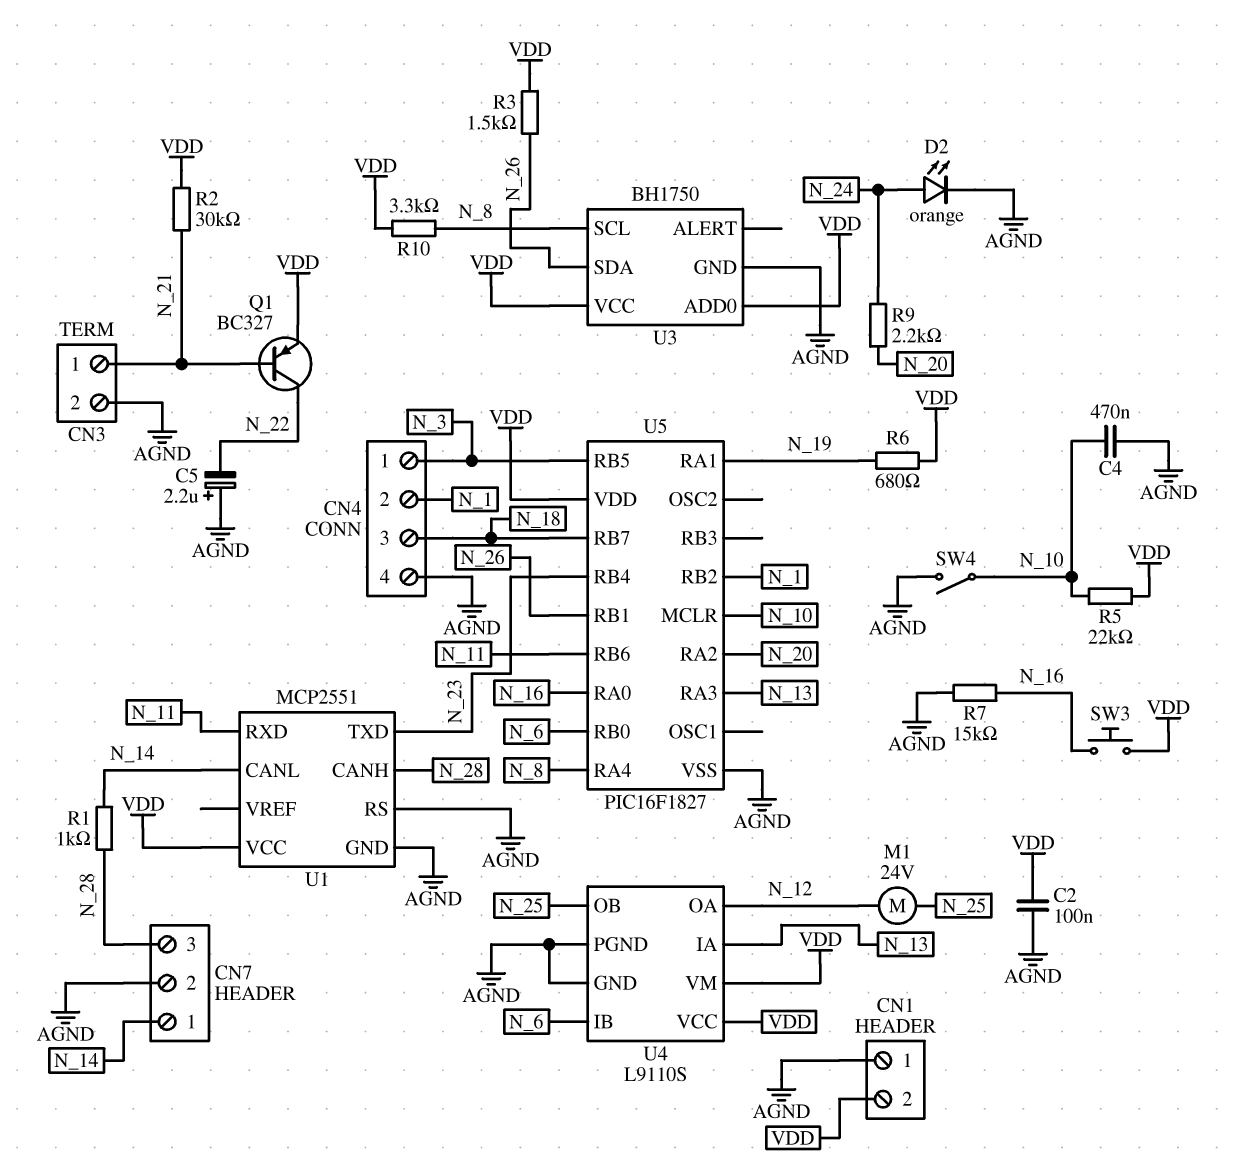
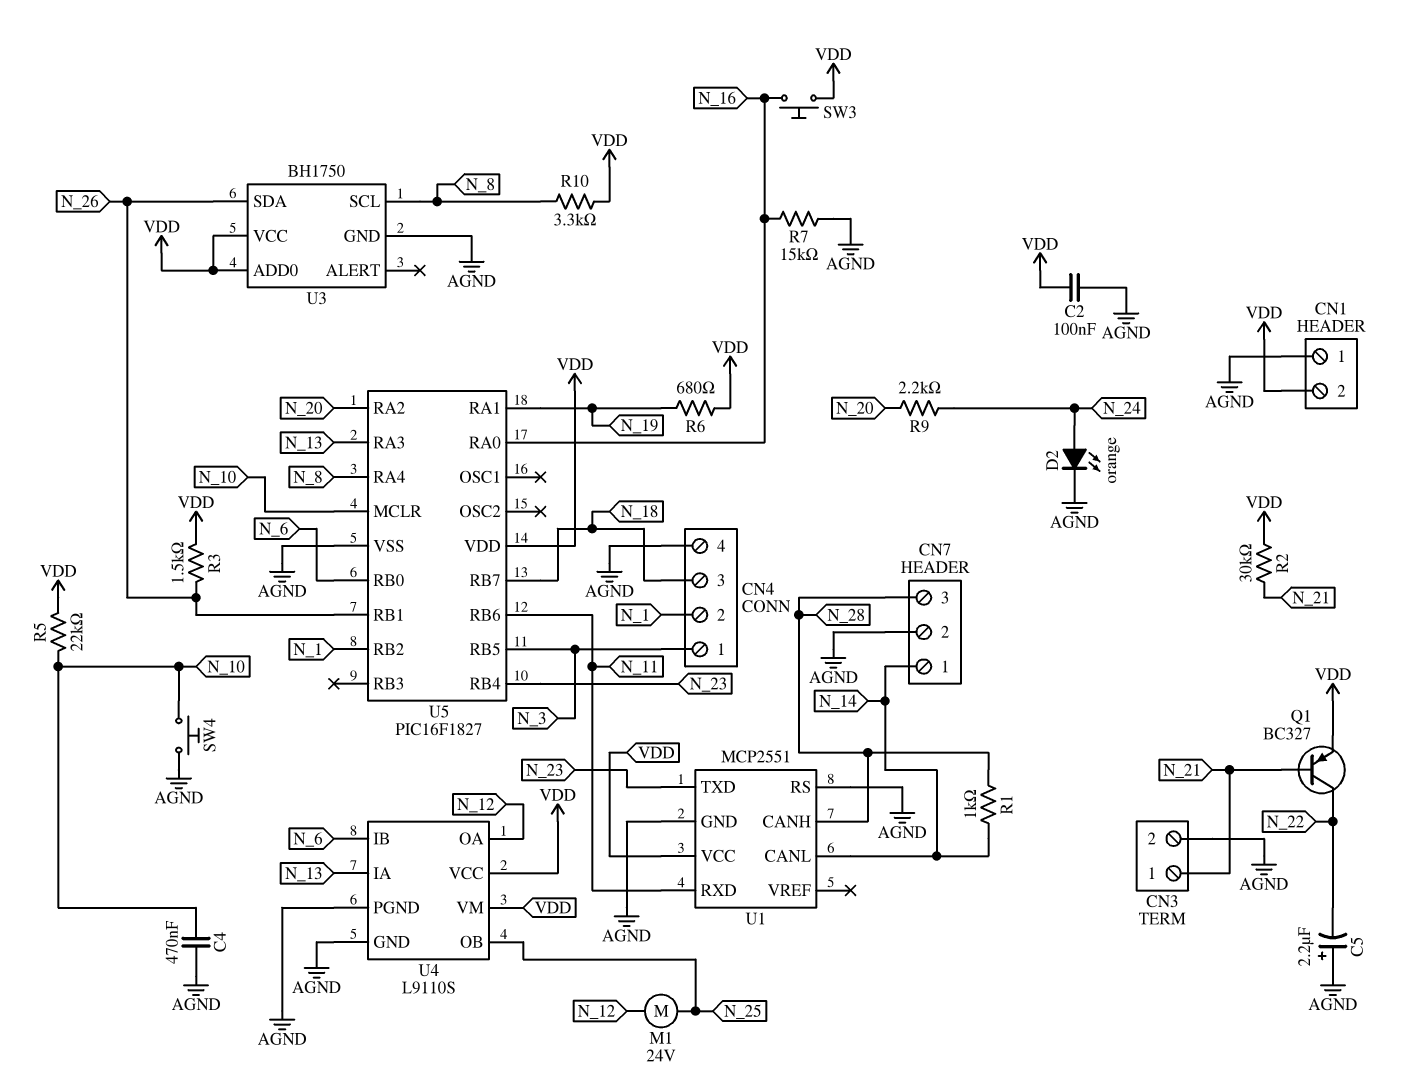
SW4: switch (AGND, N_10) -> button (AGND, N_10)

